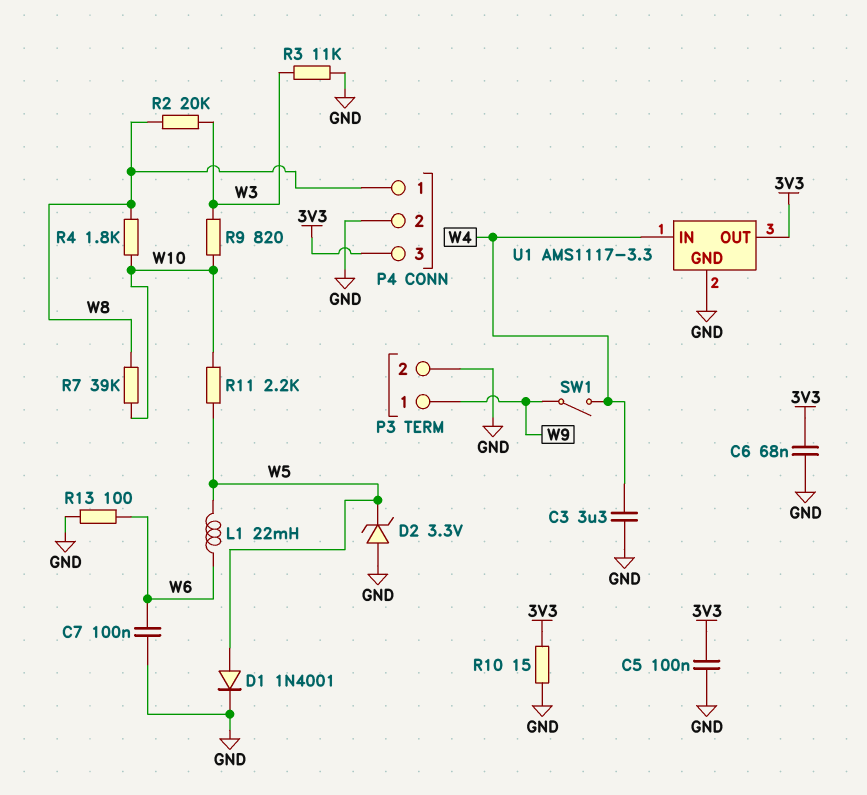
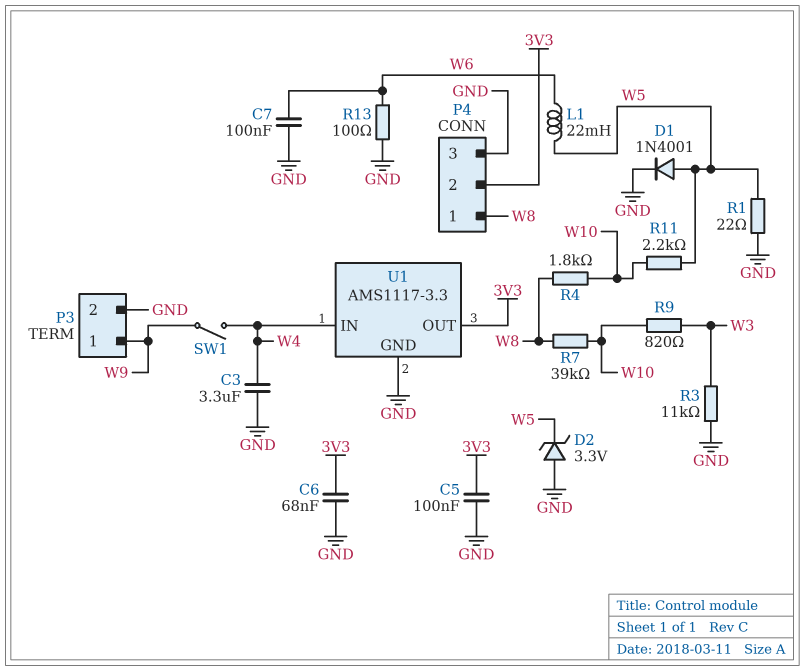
P4 pin 2: GND -> 3V3
P4 pin 3: 3V3 -> GND
R1: none -> 22 (GND, W5)
R2: 20k (W3, W8) -> none
R10: 15 (3V3, GND) -> none

